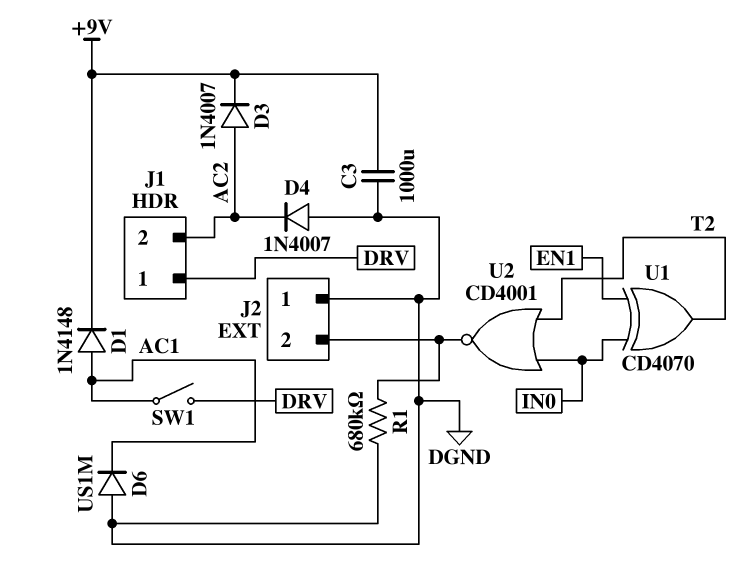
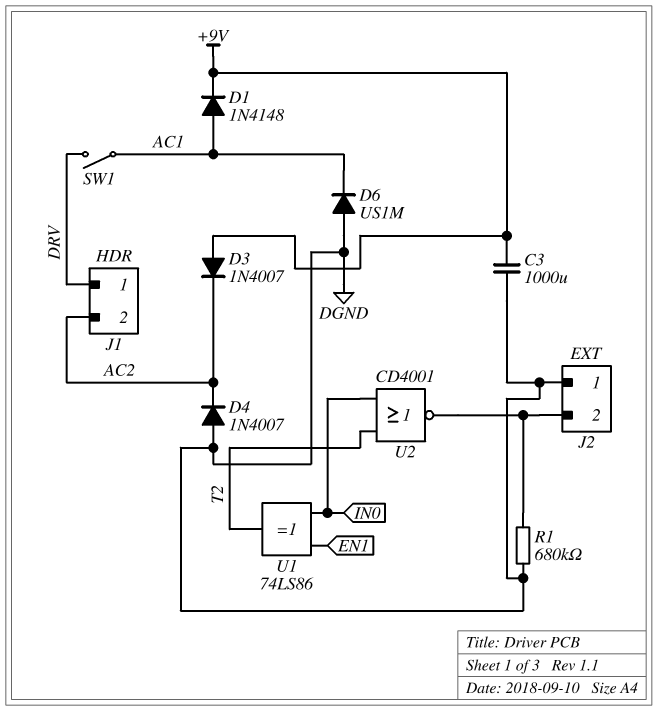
D3: diode 1N4007 (A AC2, K +9V) -> diode 1N4007 (A +9V, K AC2)
U1: XOR CD4070 (in EN1, in IN0, out T2) -> XOR 74LS86 (in EN1, in IN0, out T2)

